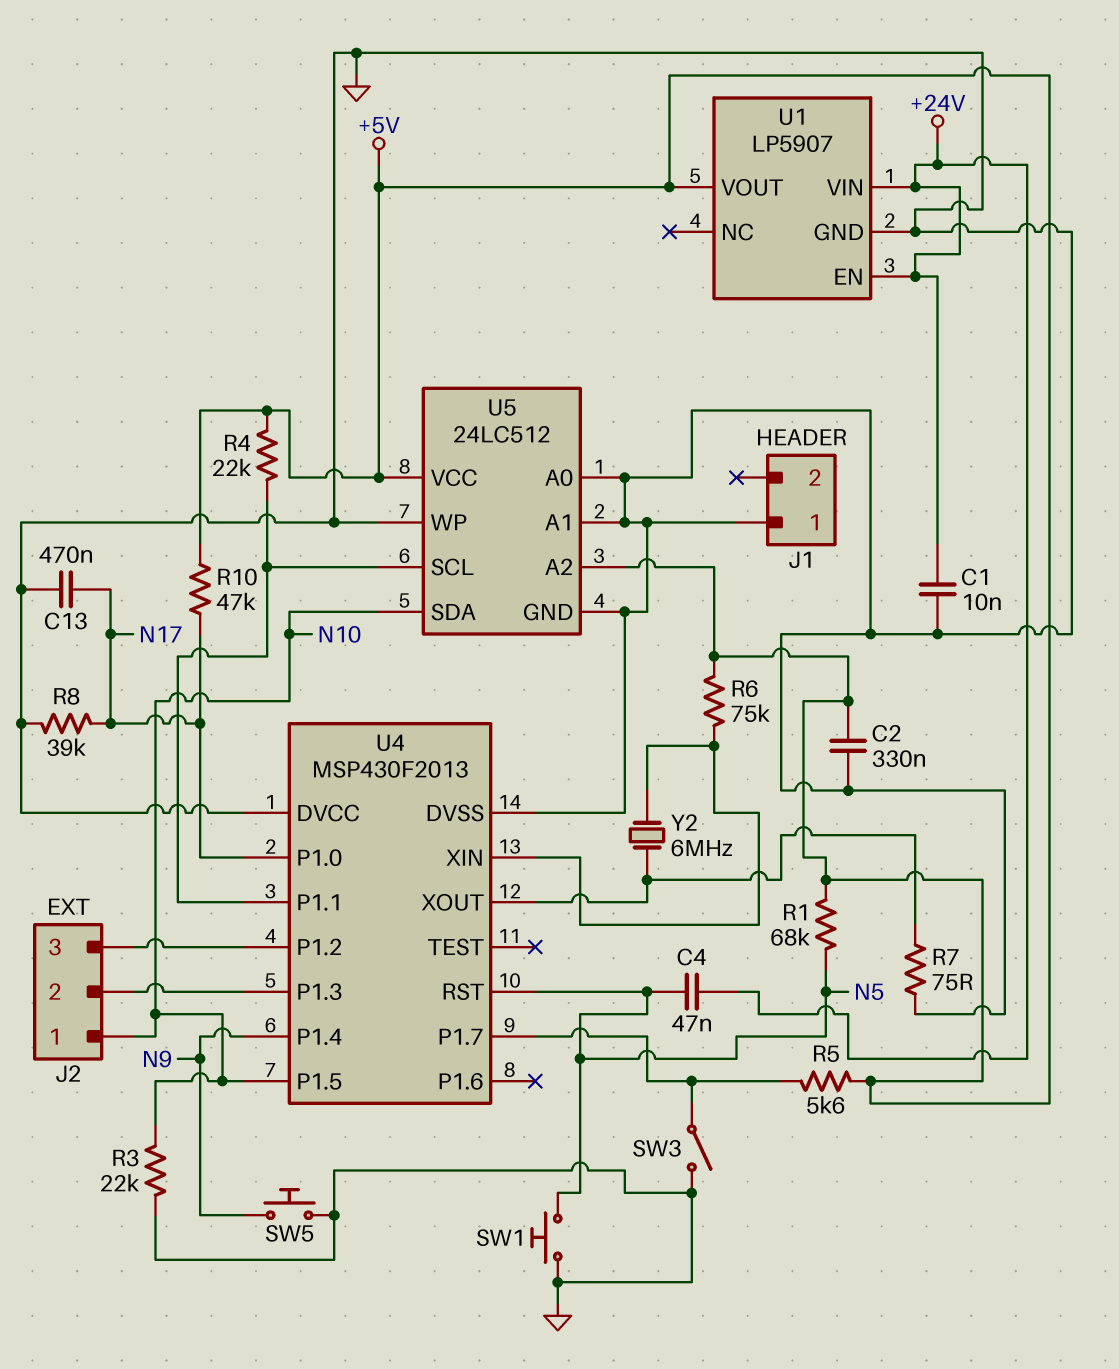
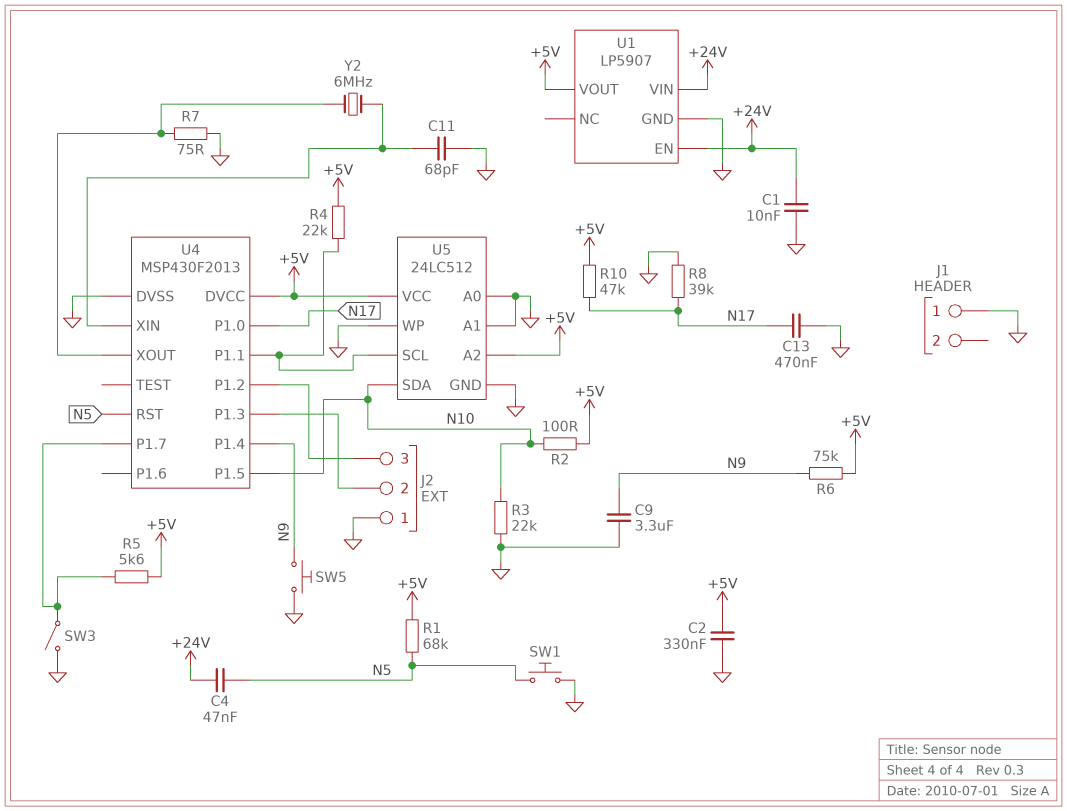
C9: none -> 3.3uF (GND, N9)
C11: none -> 68pF (GND, U4/XIN)
J2 pin 1: N10 -> GND
R2: none -> 100 (+5V, N10)
R6: 75k (+5V, U4/XIN) -> 75k (+5V, N9)
U4 pin DVCC: GND -> +5V

